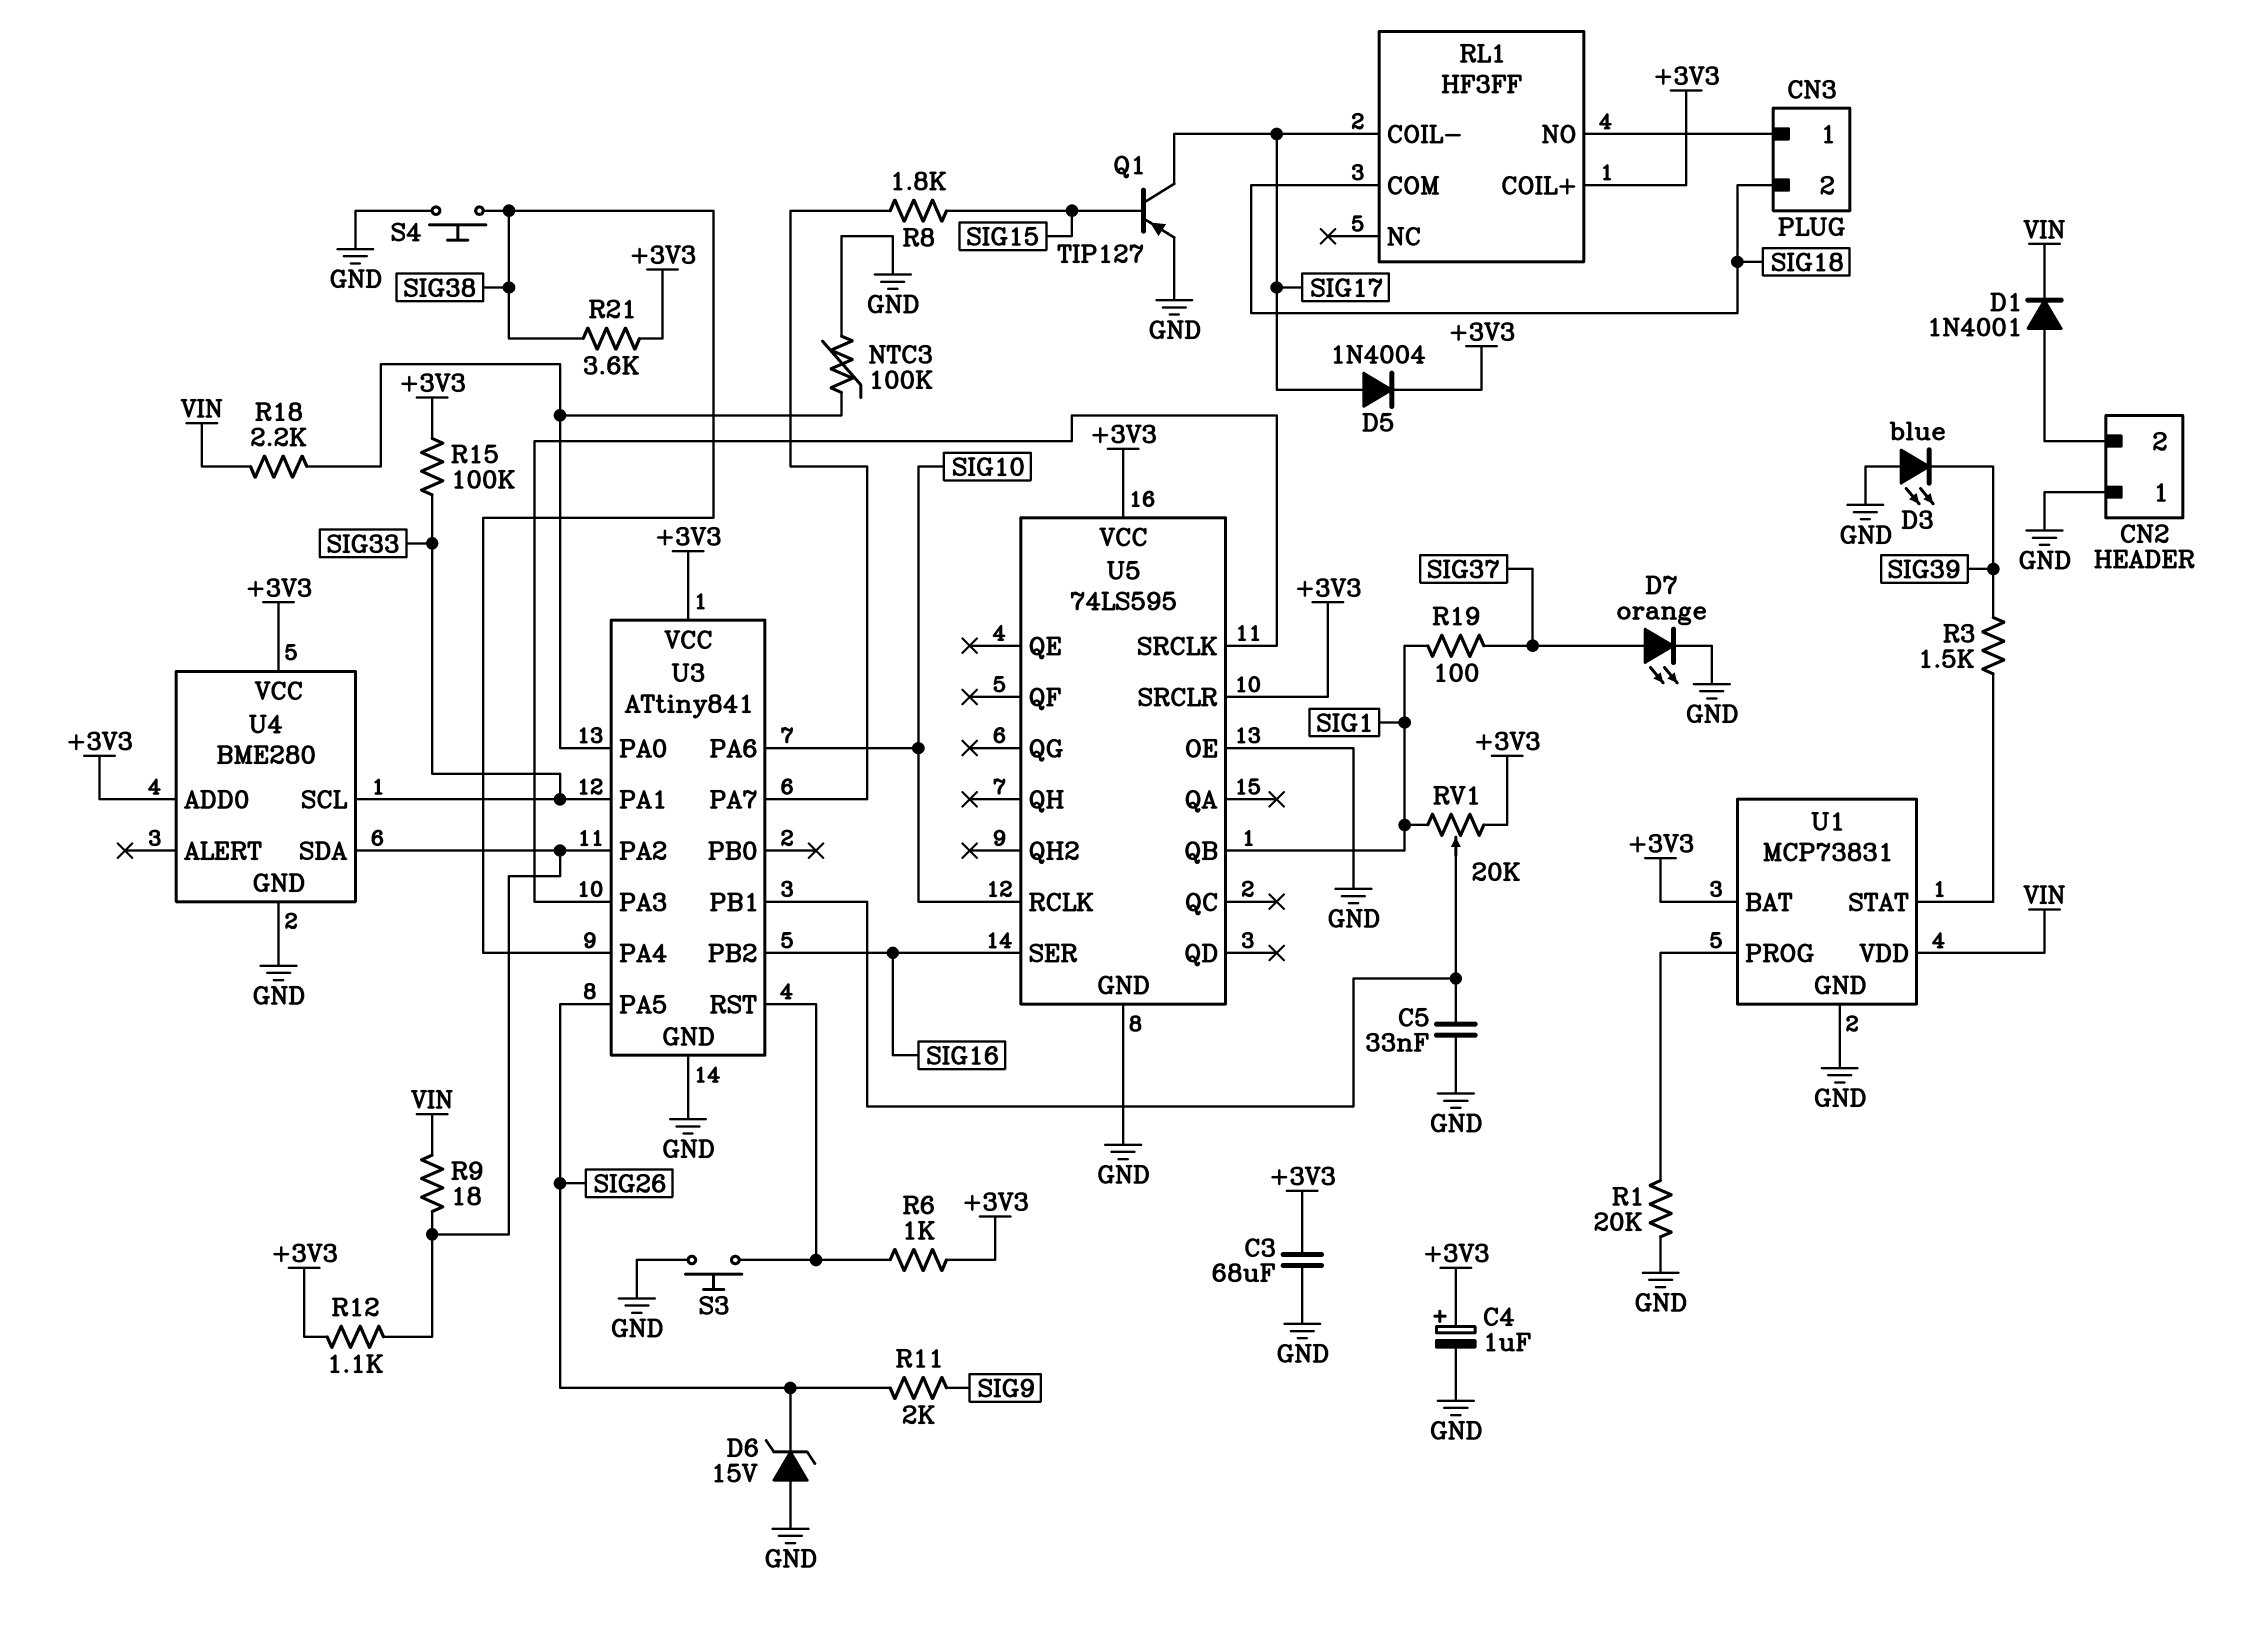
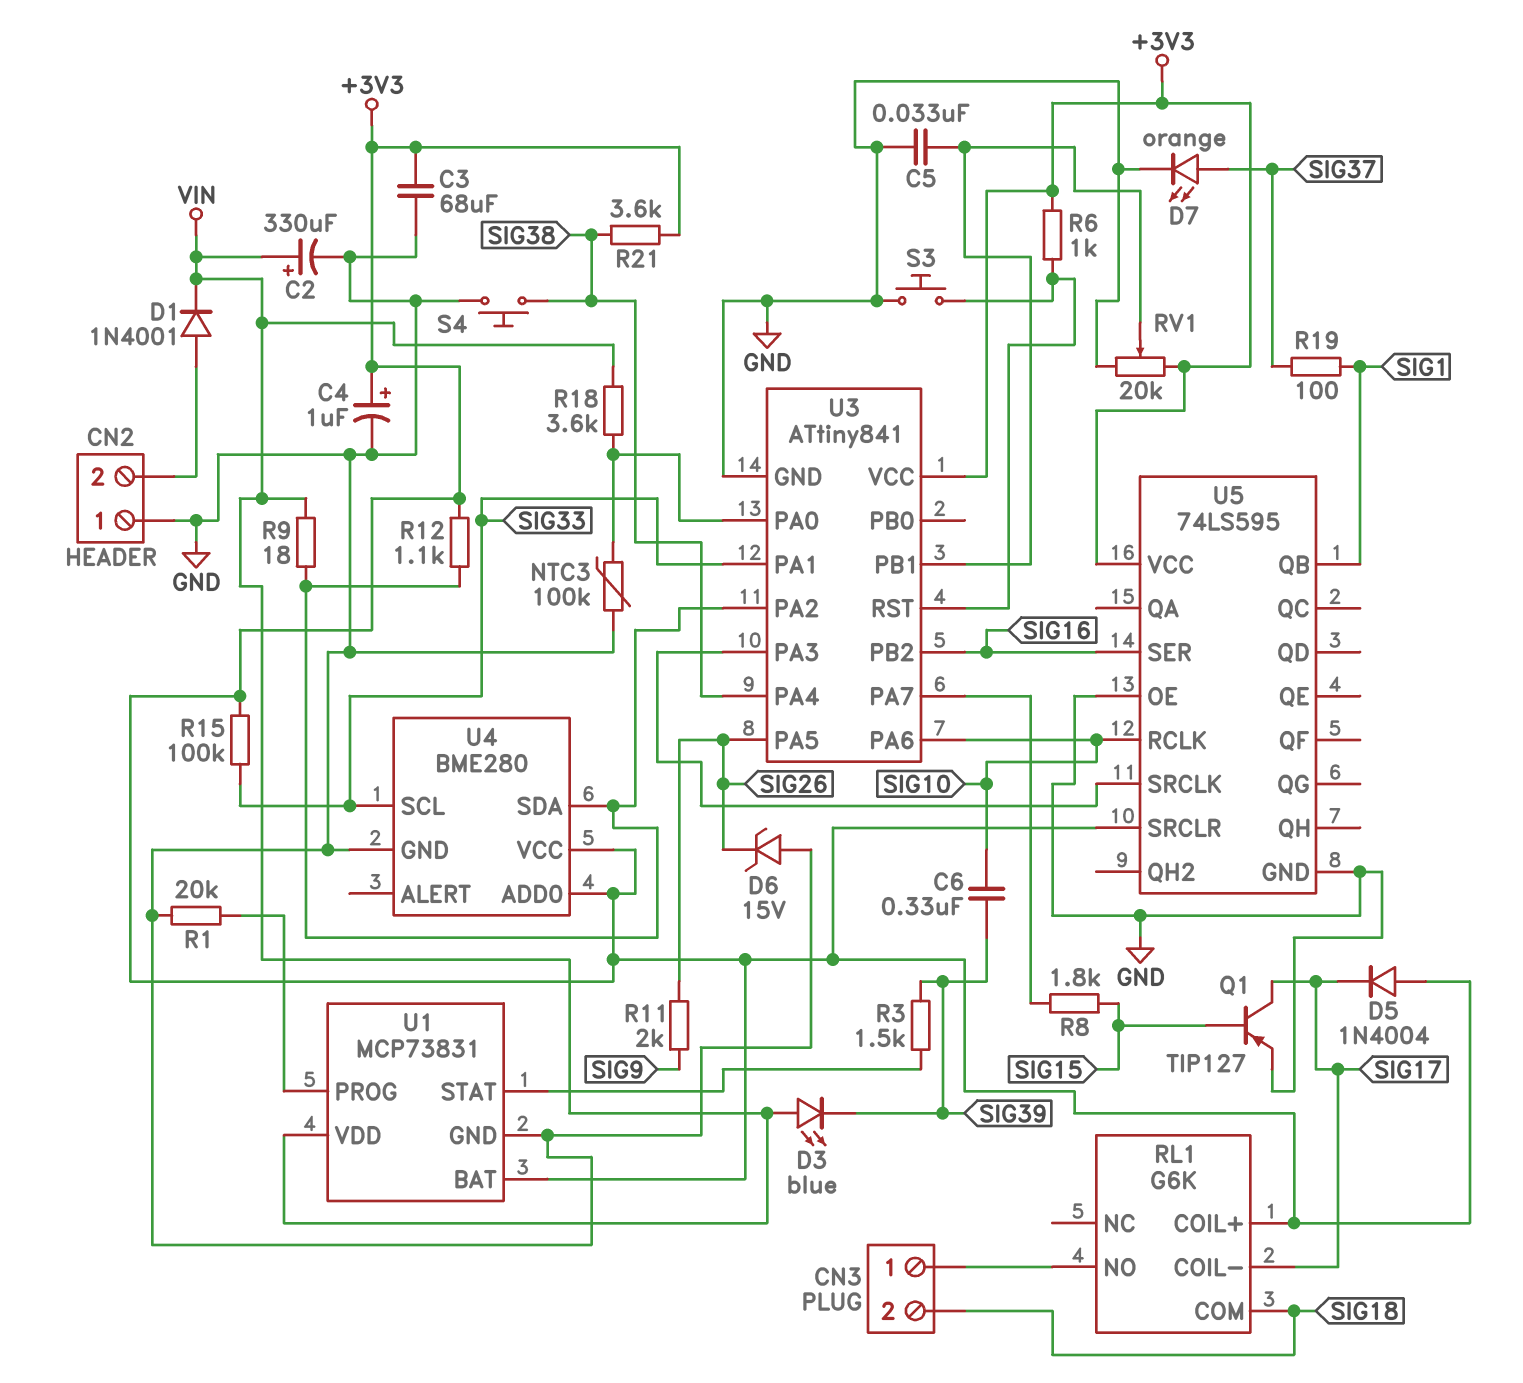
C2: none -> 330uF (plus VIN, minus GND)
C6: none -> 330nF (SIG10, SIG39)
D3: LED blue (A GND, K SIG39) -> LED blue (A VIN, K SIG39)
D5: diode 1N4004 (A SIG17, K +3V3) -> diode 1N4004 (A +3V3, K SIG17)
R18: 2.2k (U3/PA0, VIN) -> 3.6k (U3/PA0, VIN)
RL1: HF3FF -> G6K
RV1: 20k (+3V3, SIG1, wiper U3/PB1) -> 20k (+3V3, GND, wiper U3/PB1)

